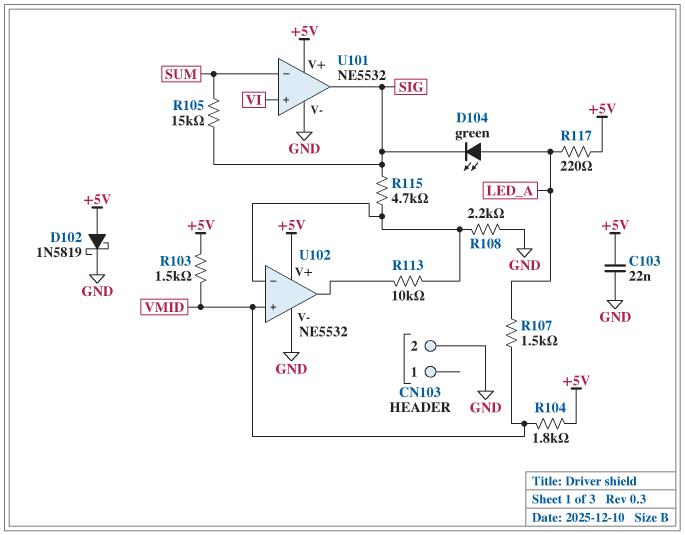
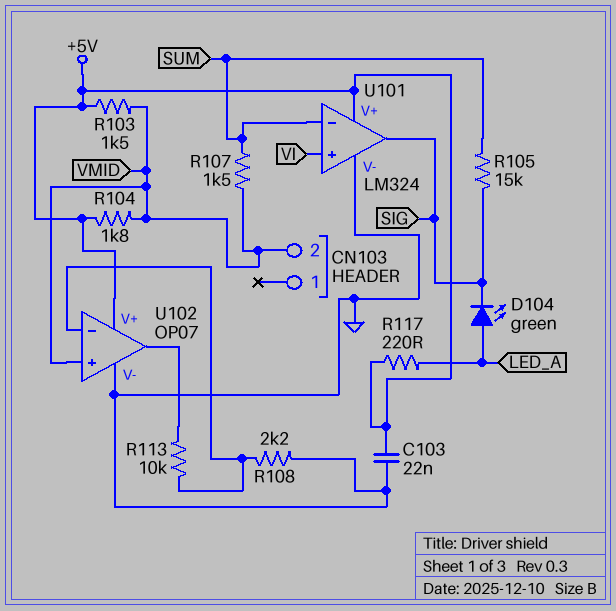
CN103 pin 2: GND -> VMID
D102: schottky 1N5819 (A +5V, K GND) -> none
R107: 1.5k (LED_A, VMID) -> 1.5k (SUM, VMID)
R115: 4.7k (SIG, U102/in-) -> none
U101: NE5532 -> LM324
U102: NE5532 -> OP07

